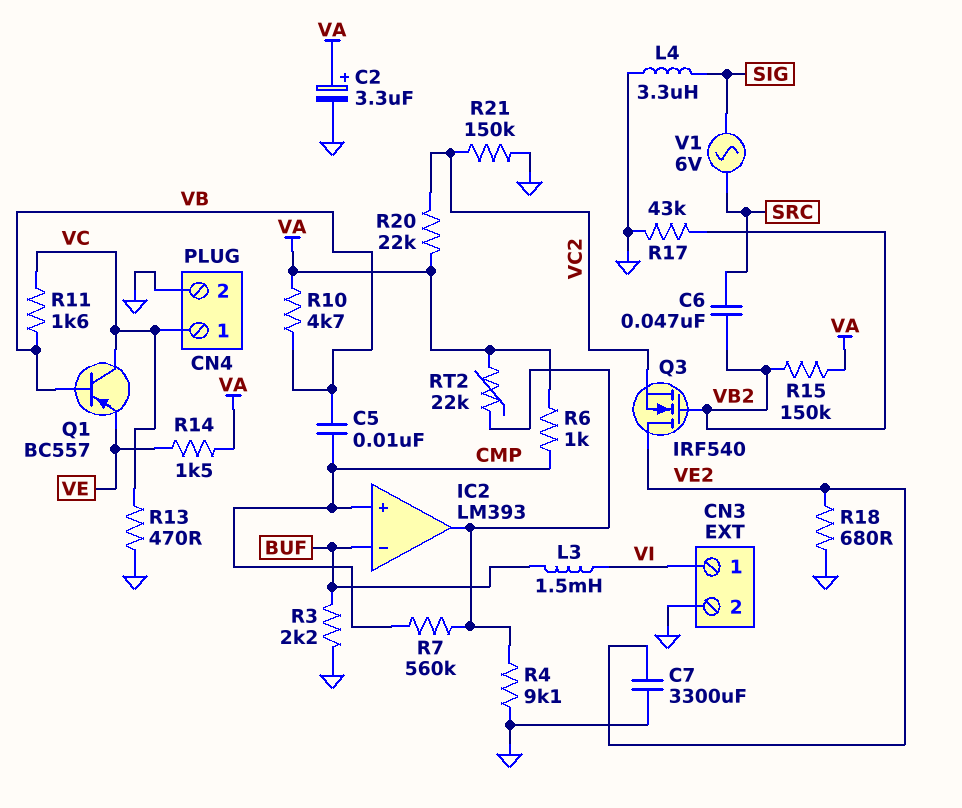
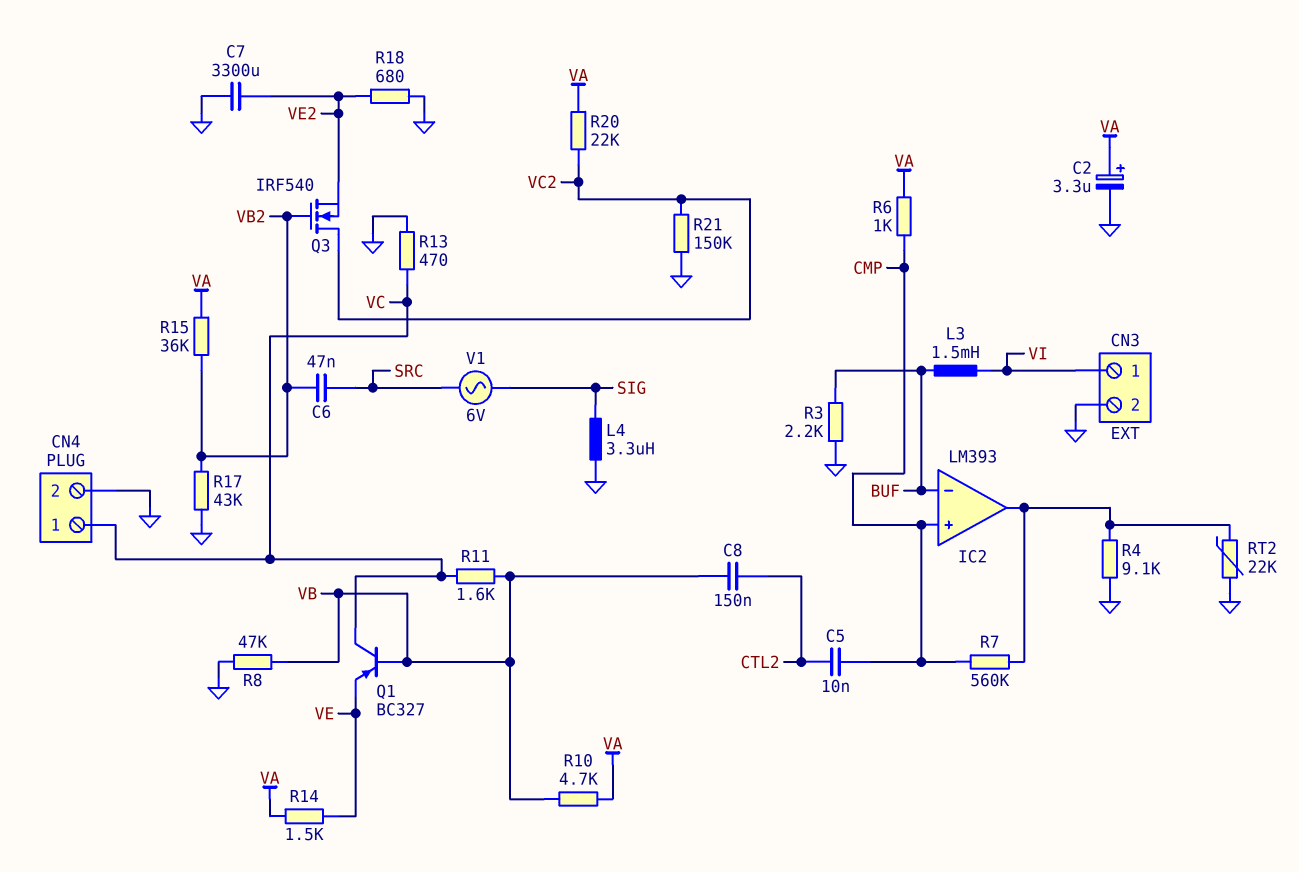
C5: 10nF (CMP, VB) -> 10nF (CMP, CTL2)
C8: none -> 150nF (CTL2, VB)
Q1: PNP BC557 (B VB, C VC, E VE) -> PNP BC327 (B VB, C VC, E VE)
Q3: NMOS IRF540 (G VB2, D VE2, S VC2) -> NMOS IRF540 (G VB2, D VC2, S VE2)
R8: none -> 47k (GND, VB)
R15: 150k (VA, VB2) -> 36k (VA, VB2)
RT2: 22k (IC2/out, VA) -> 22k (GND, IC2/out)

